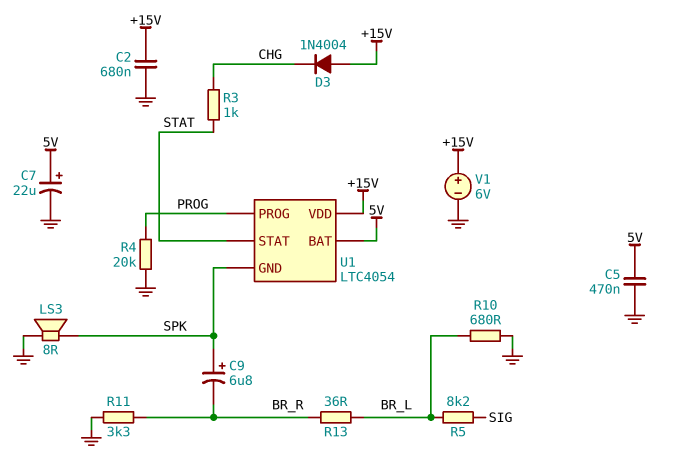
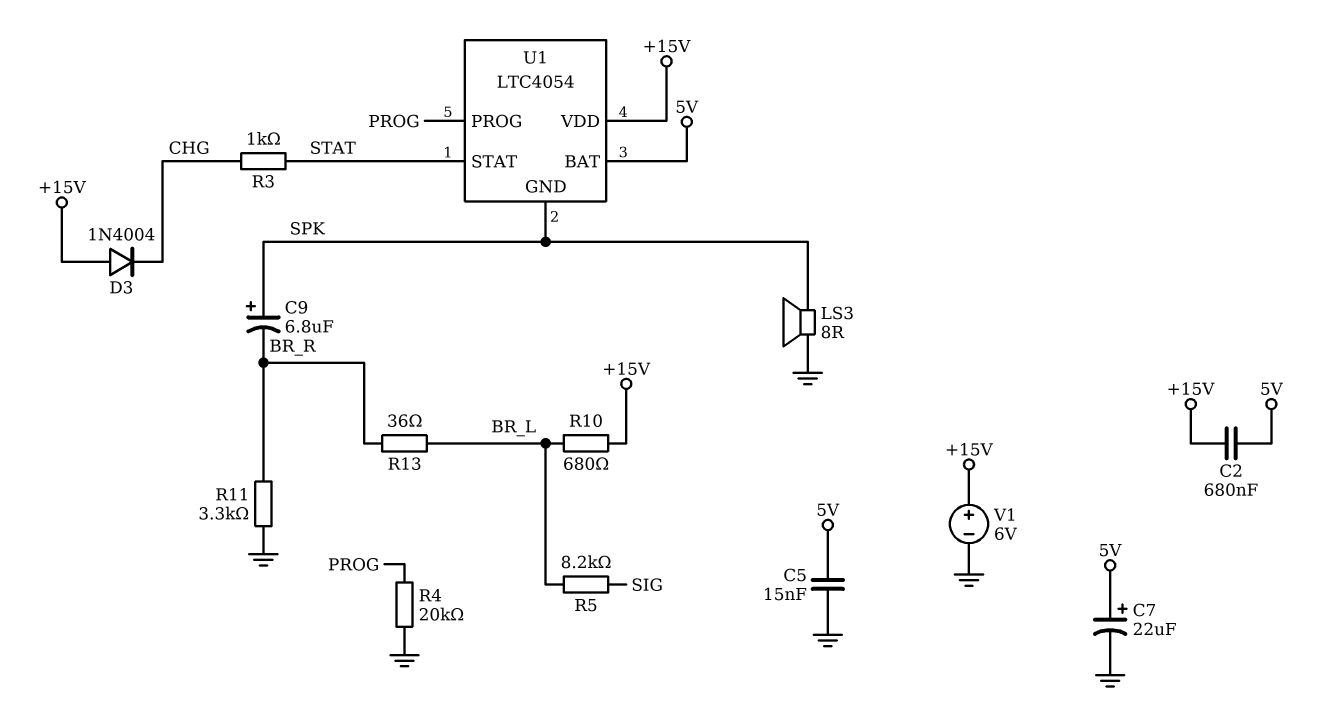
C2: 680nF (+15V, GND) -> 680nF (+15V, 5V)
C5: 470nF (5V, GND) -> 15nF (5V, GND)
R10: 680 (BR_L, GND) -> 680 (+15V, BR_L)

